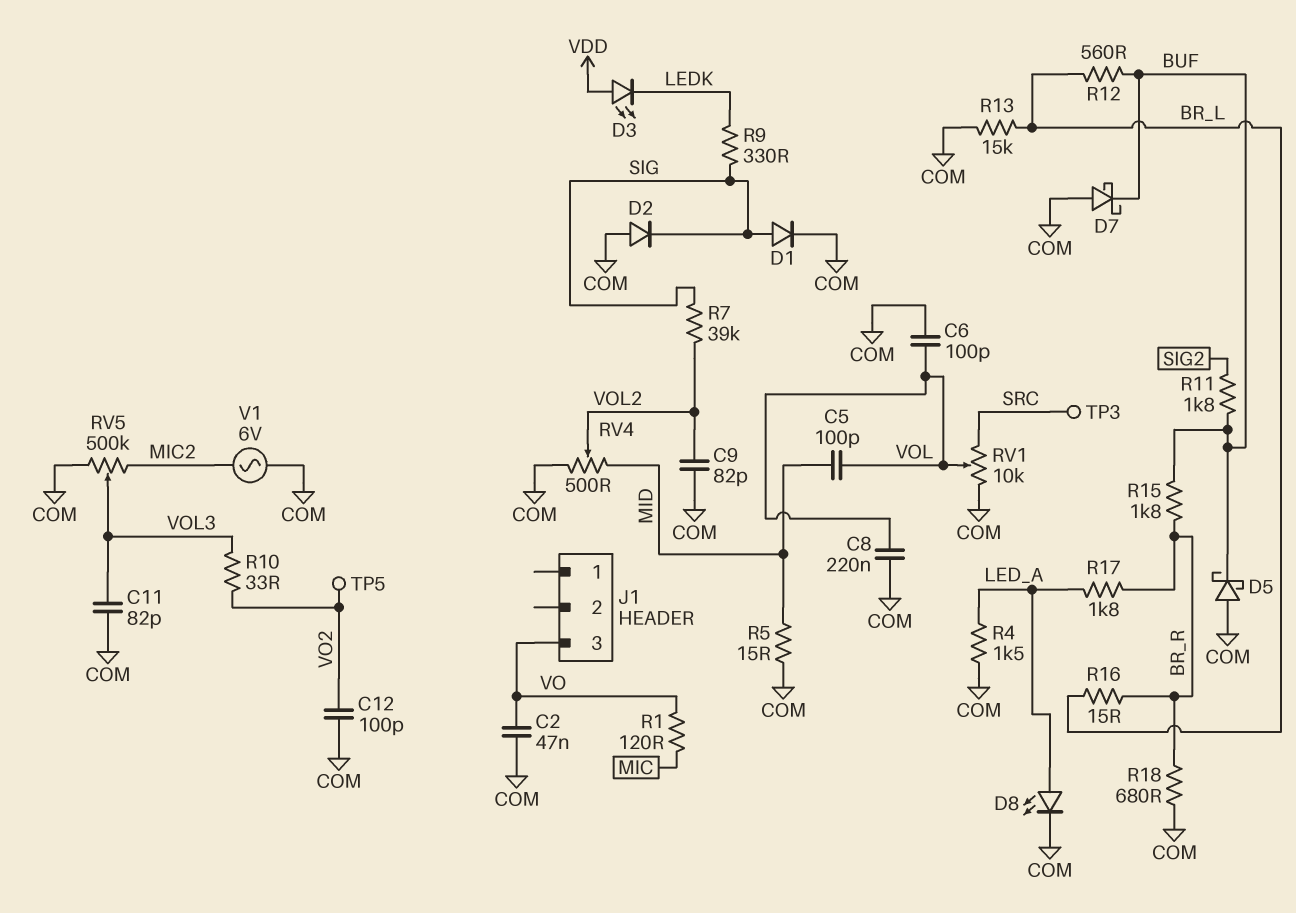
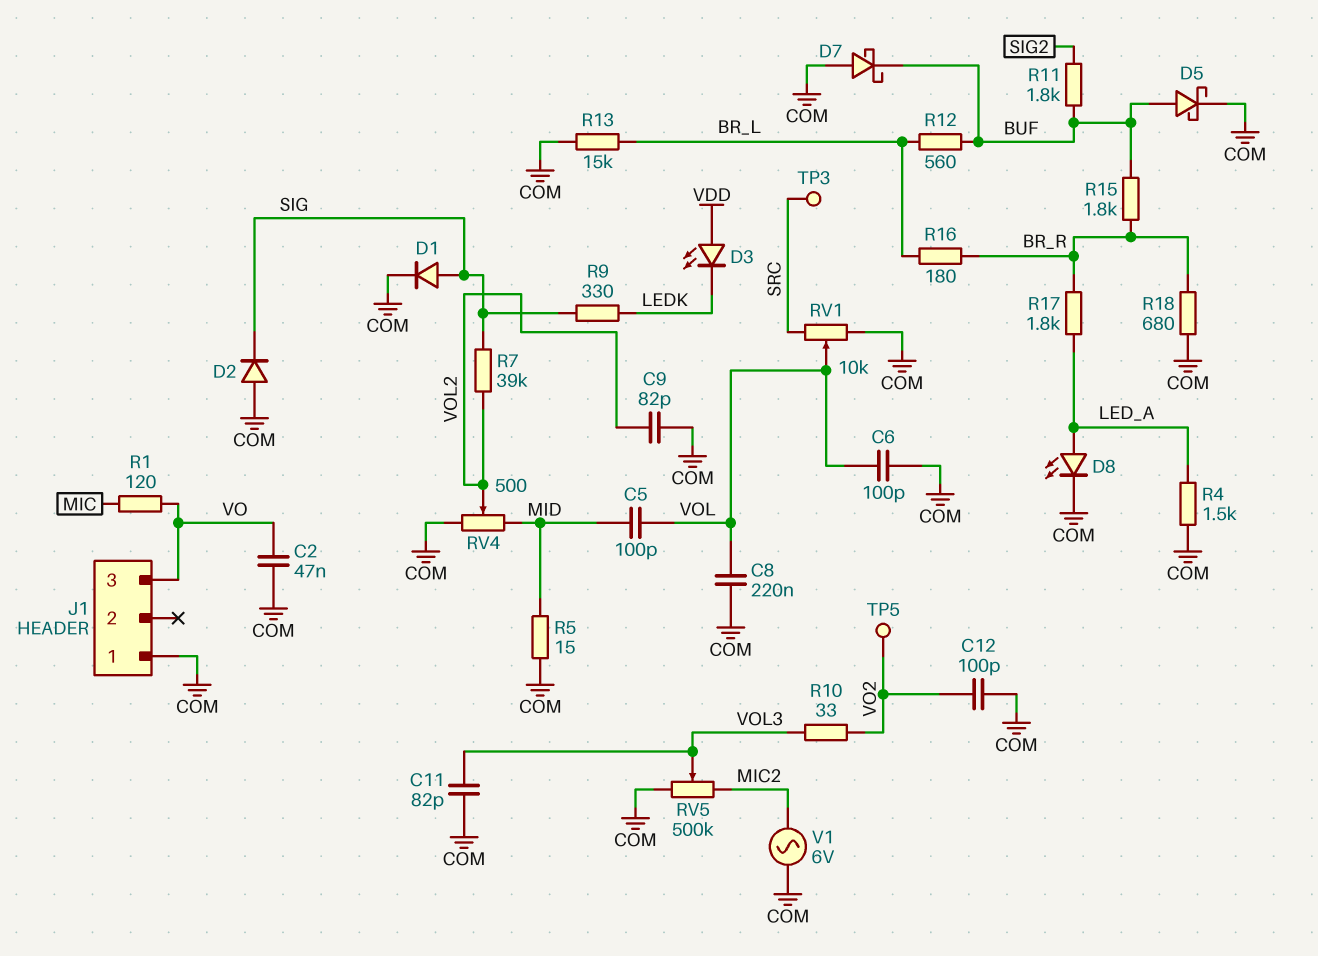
D5: schottky (A COM, K BUF) -> schottky (A BUF, K COM)
J1 pin 1: none -> COM
R16: 15 (BR_L, BR_R) -> 180 (BR_L, BR_R)

